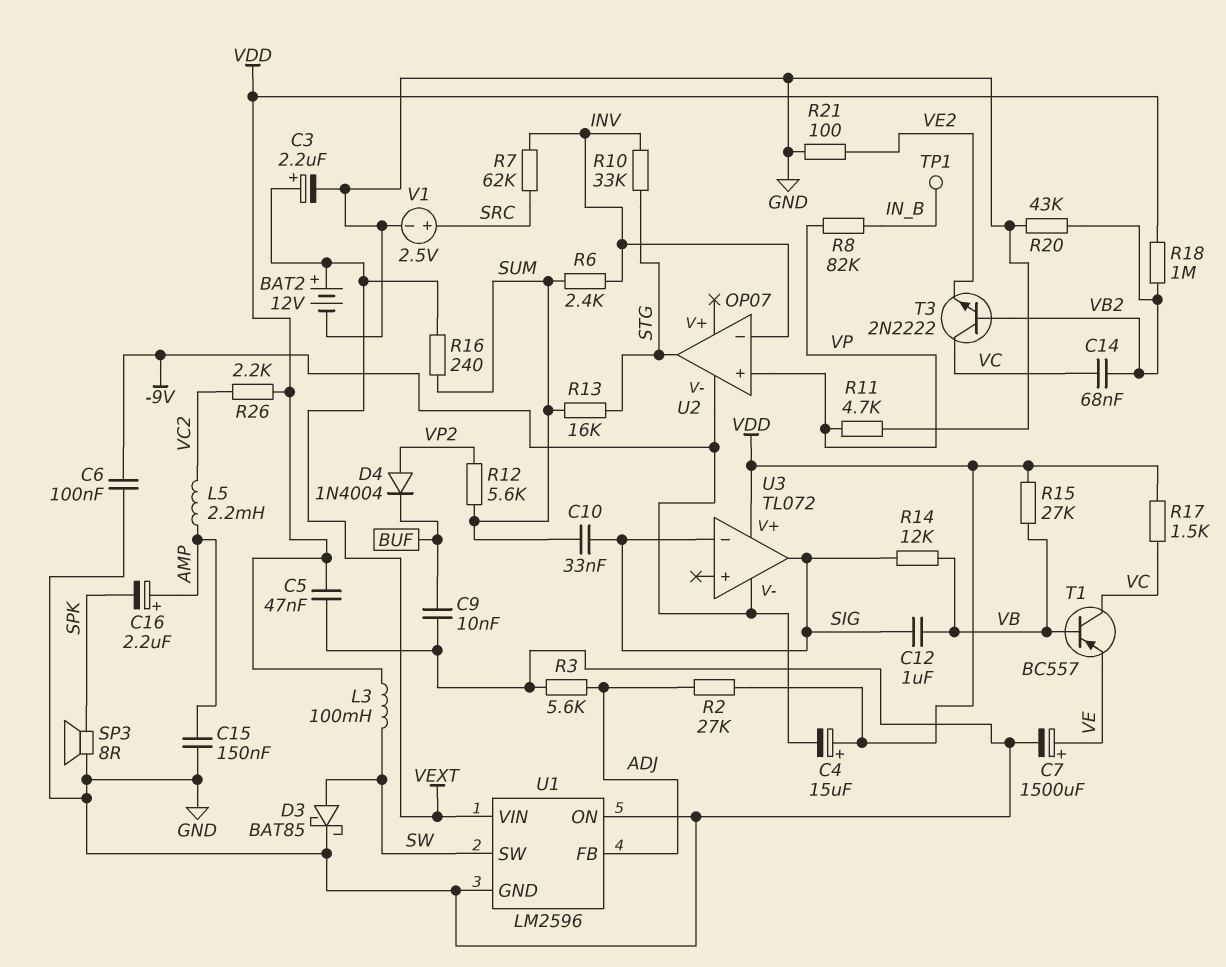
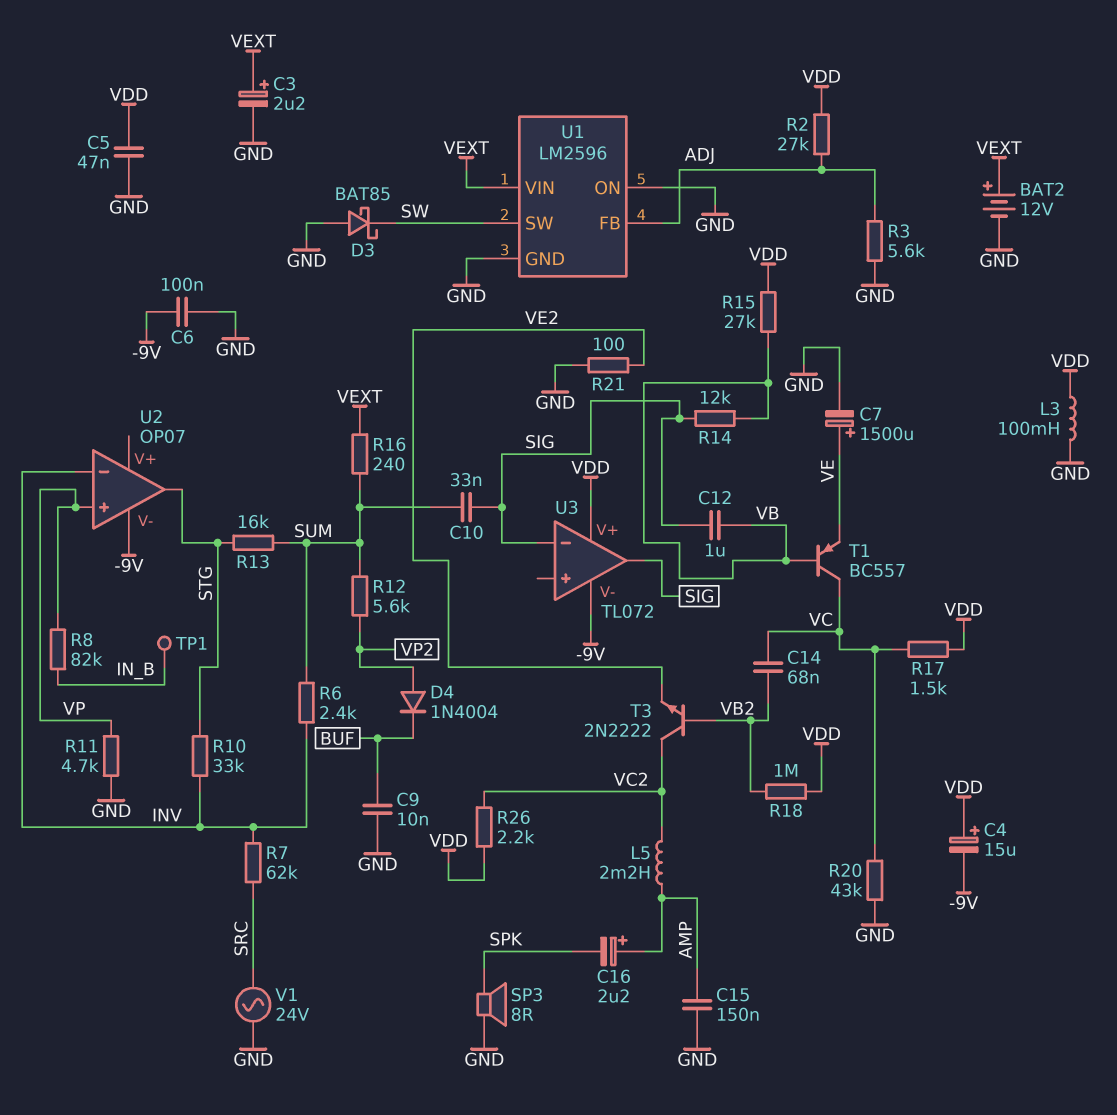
D3: schottky BAT85 (A SW, K GND) -> schottky BAT85 (A GND, K SW)
L3: 100mH (SW, VDD) -> 100mH (GND, VDD)
R20: 43k (GND, VB2) -> 43k (GND, VC)
T3: NPN 2N2222 (B VB2, C VC, E VE2) -> NPN 2N2222 (B VB2, C VC2, E VE2)
V1: 2.5V (plus SRC, minus GND) -> AC 24V (GND, SRC)

